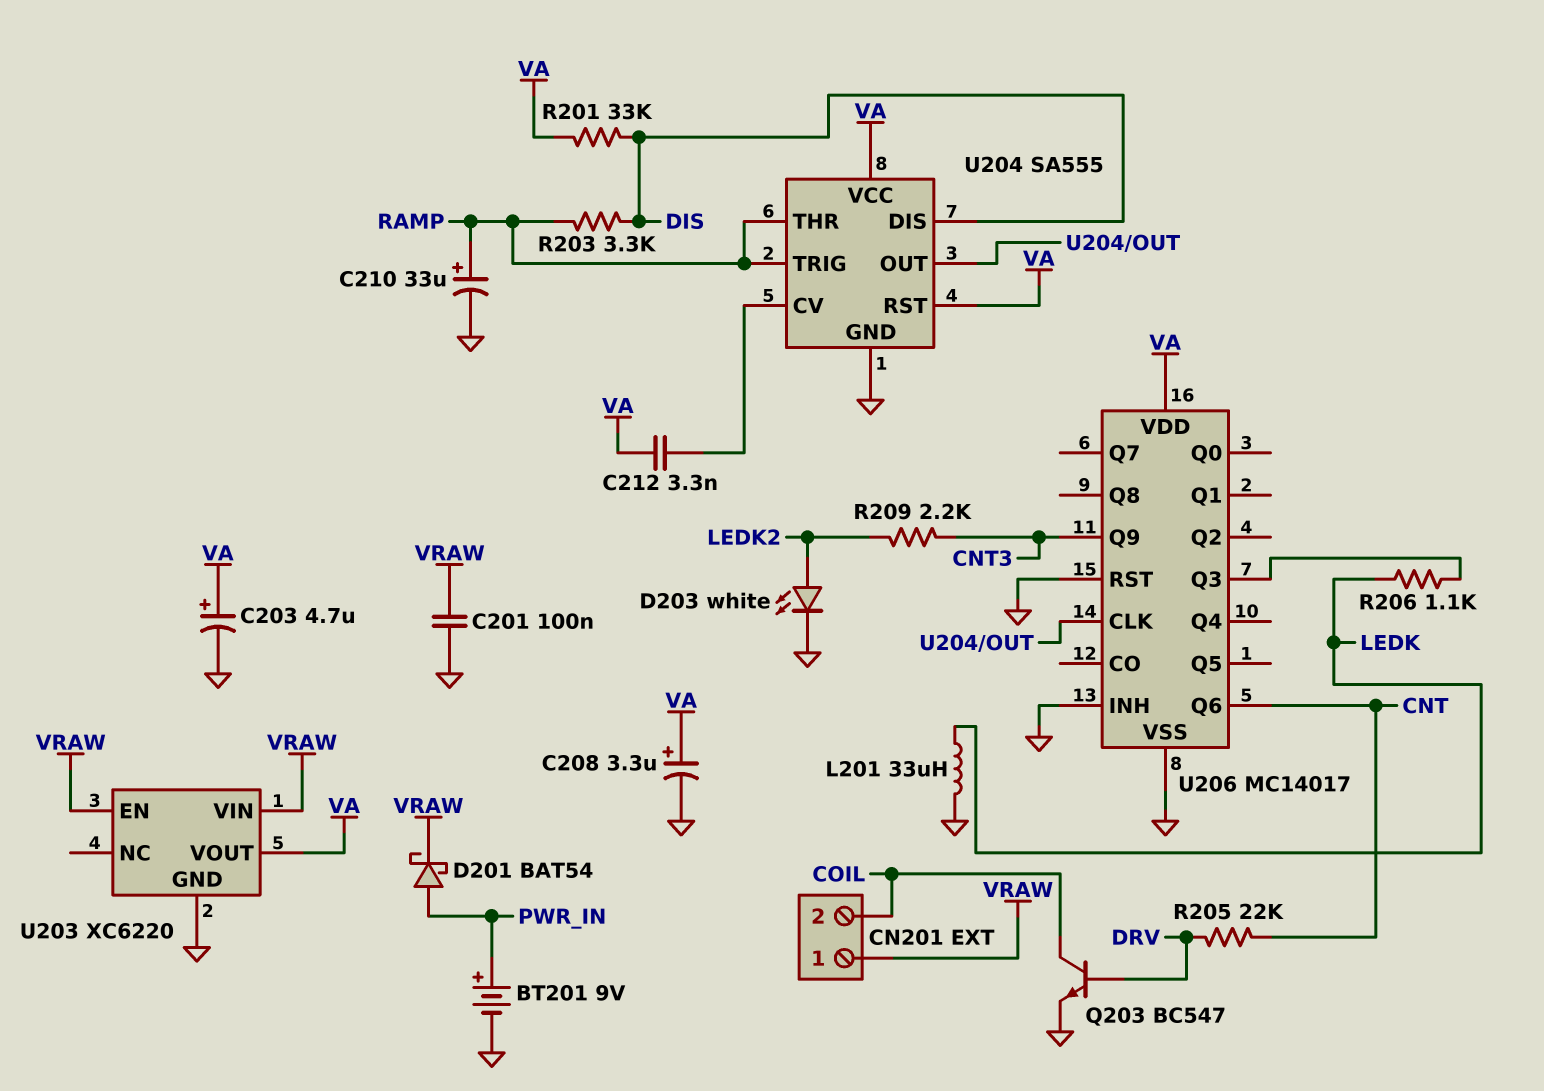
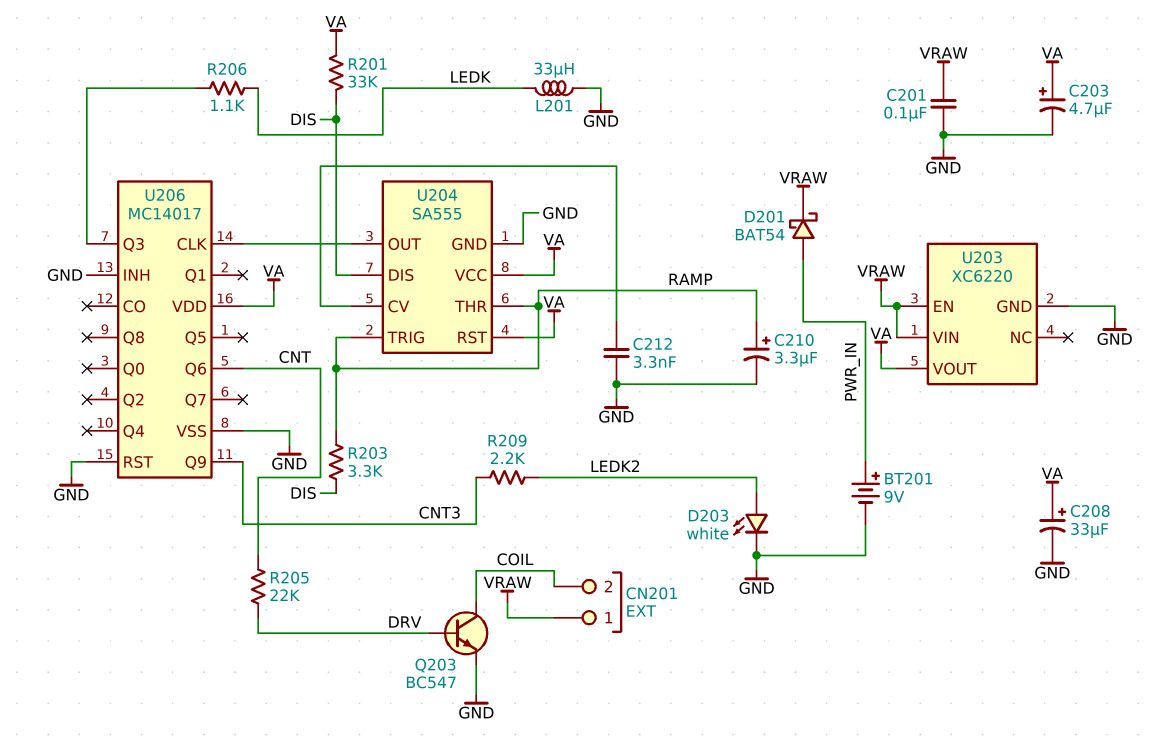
C208: 3.3uF (plus VA, minus GND) -> 33uF (plus VA, minus GND)
C210: 33uF (plus RAMP, minus GND) -> 3.3uF (plus RAMP, minus GND)
C212: 3.3nF (U204/CV, VA) -> 3.3nF (GND, U204/CV)

